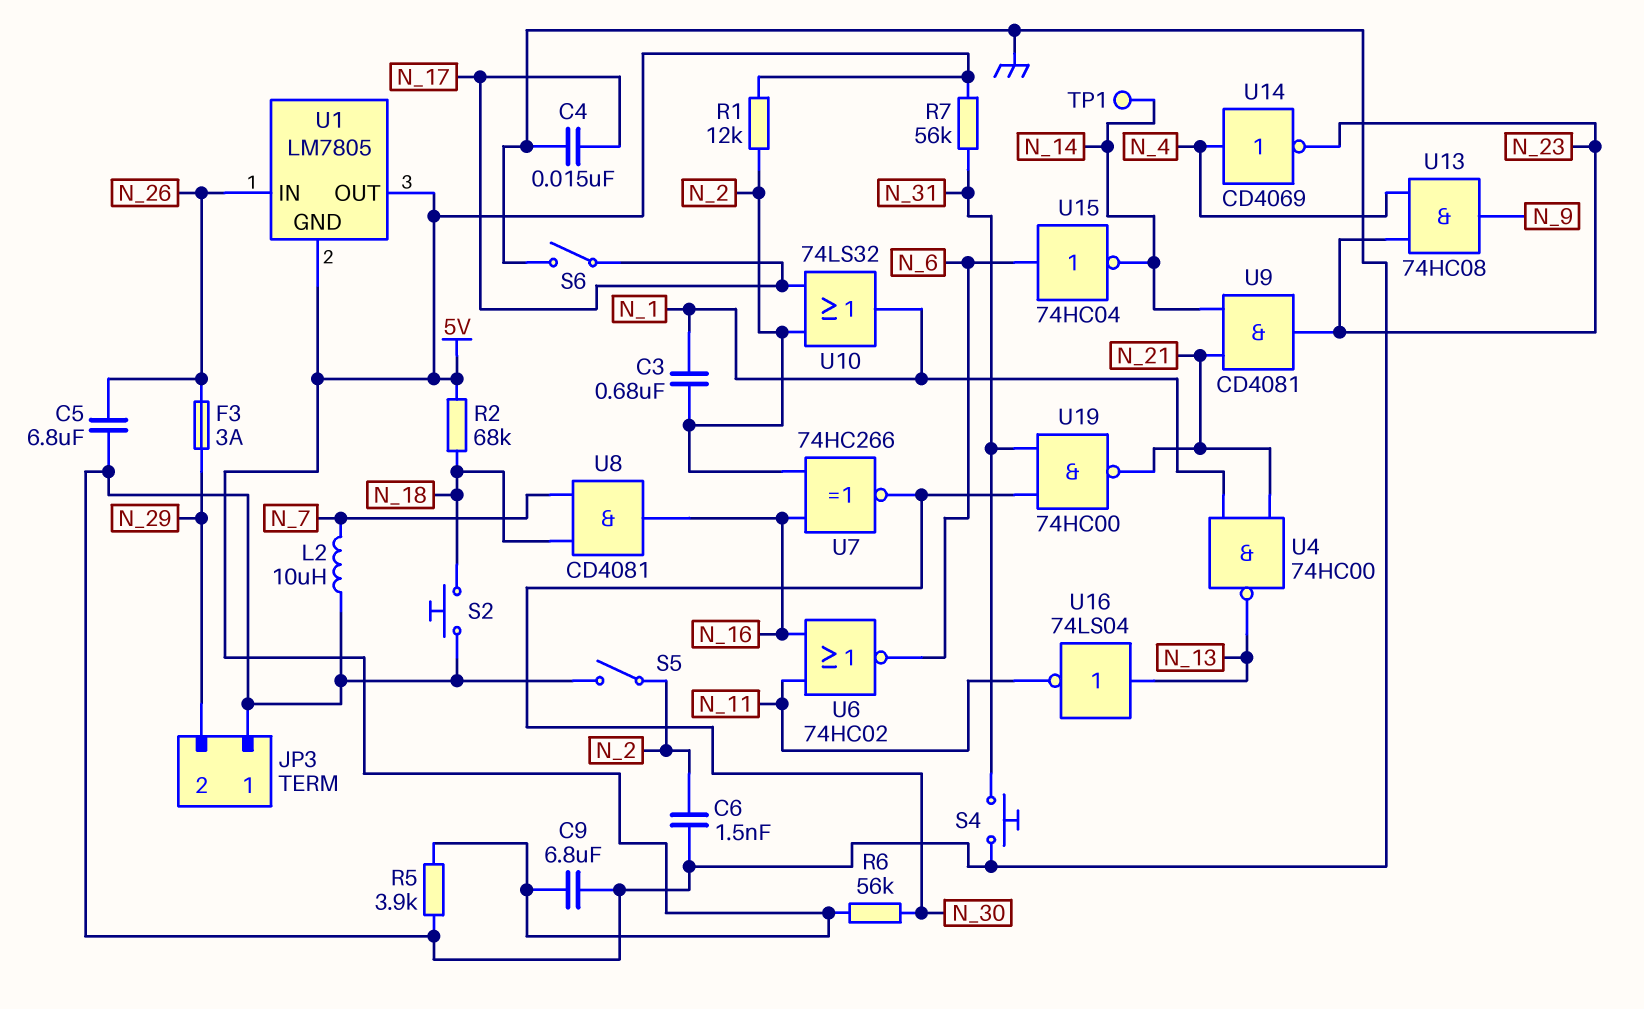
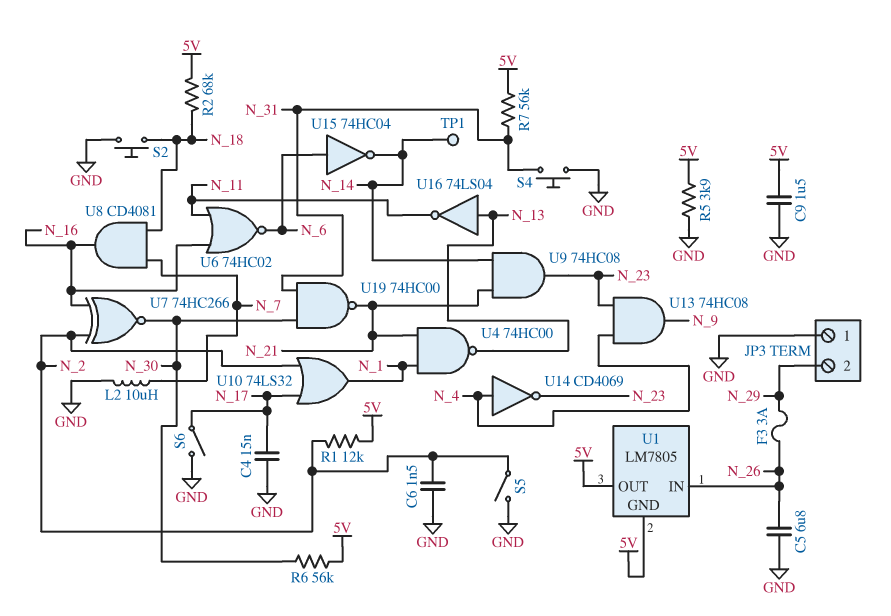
C3: 680nF (N_1, N_2) -> none
C9: 6.8uF (5V, GND) -> 1.5uF (5V, GND)
U9: AND CD4081 (in N_14, in N_21, out N_23) -> AND 74HC08 (in N_14, in N_21, out N_23)

